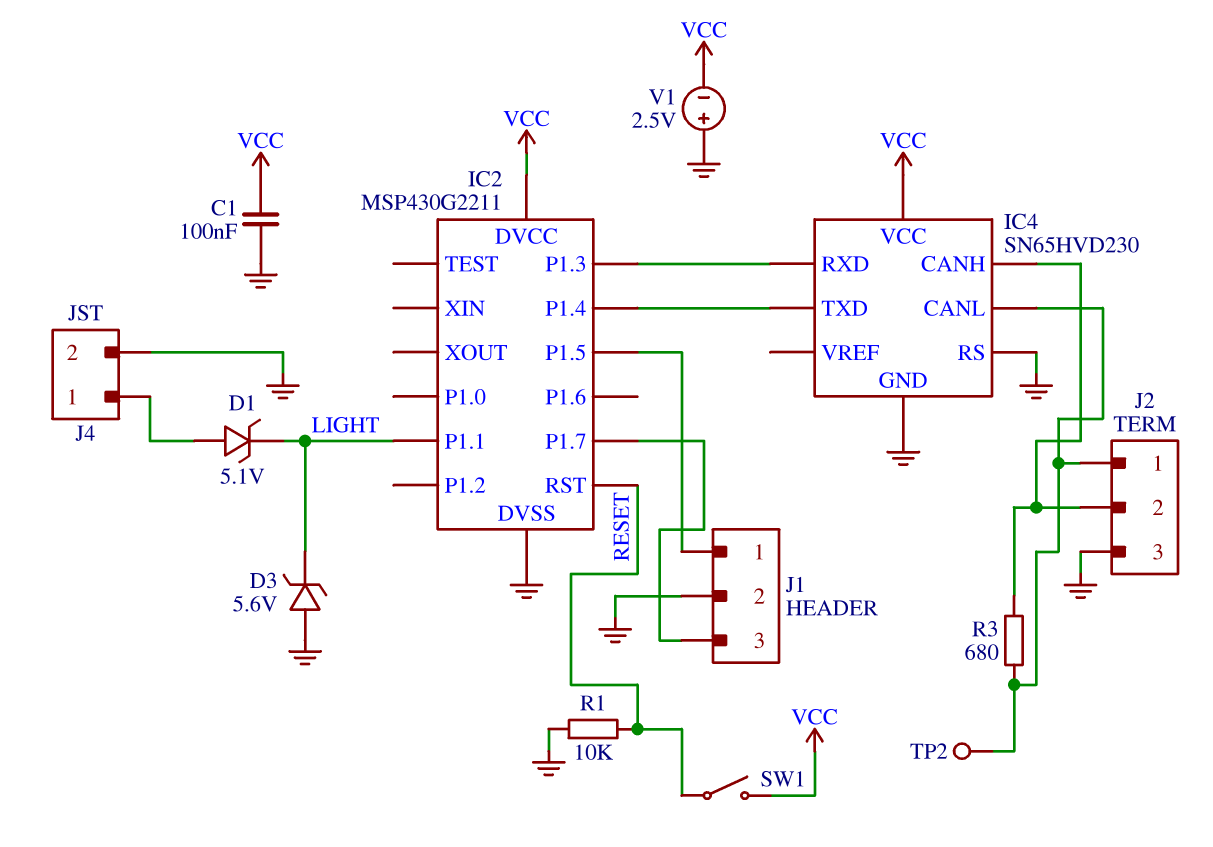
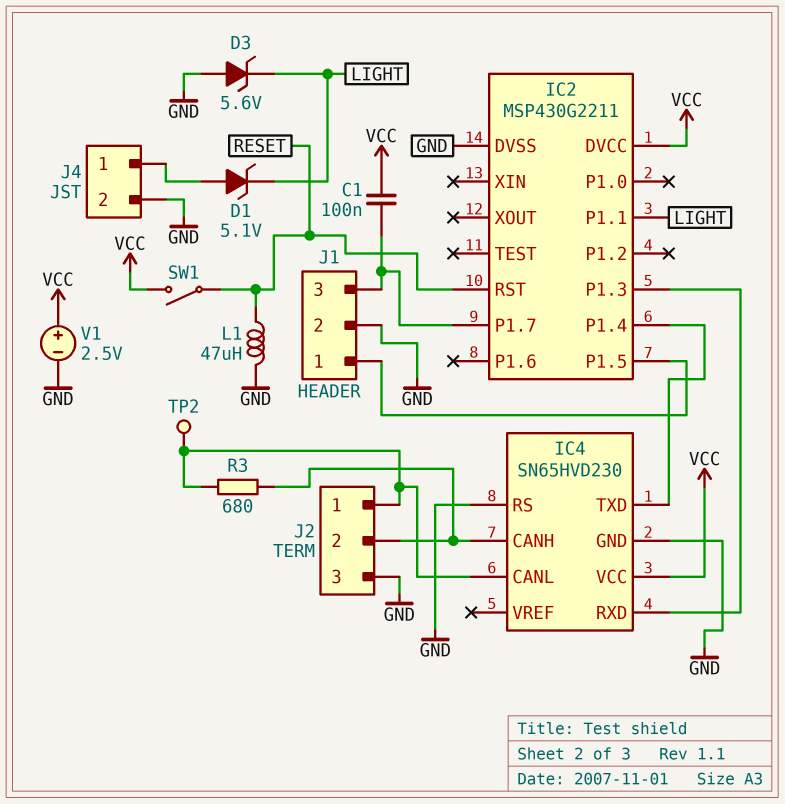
C1: 100nF (GND, VCC) -> 100nF (IC2/P1.7, VCC)
L1: none -> 47uH (GND, RESET)
R1: 10k (GND, RESET) -> none
V1: 2.5V (plus GND, minus VCC) -> 2.5V (plus VCC, minus GND)

